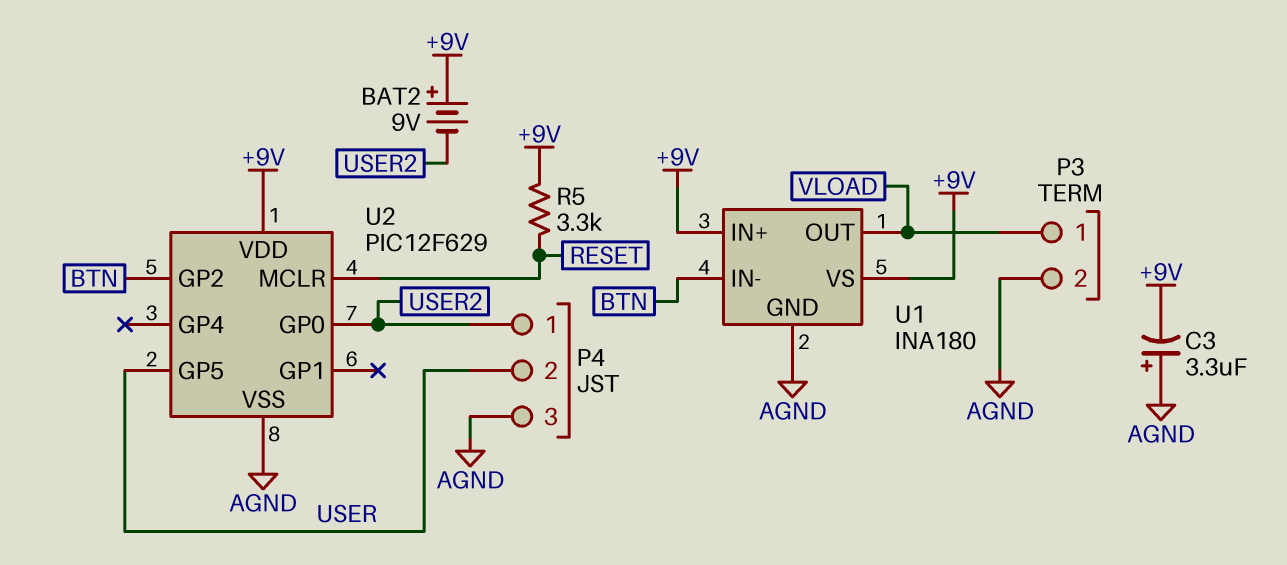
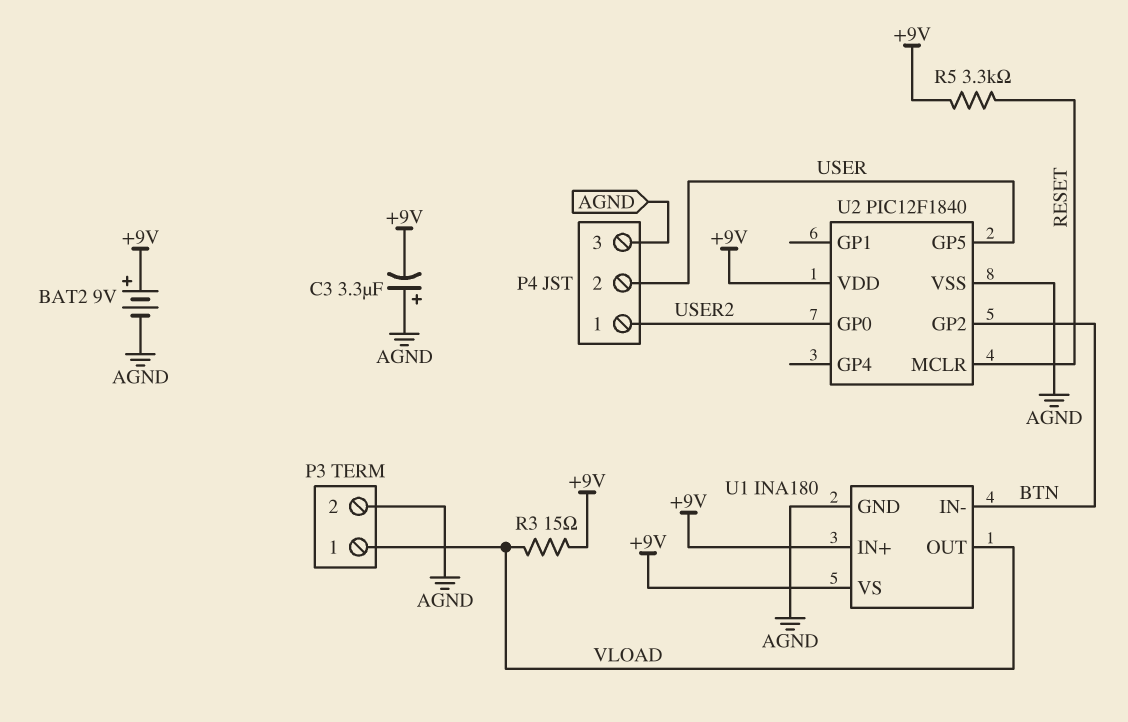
BAT2: 9V (plus +9V, minus USER2) -> 9V (plus +9V, minus AGND)
R3: none -> 15 (+9V, VLOAD)
U2: PIC12F629 -> PIC12F1840

